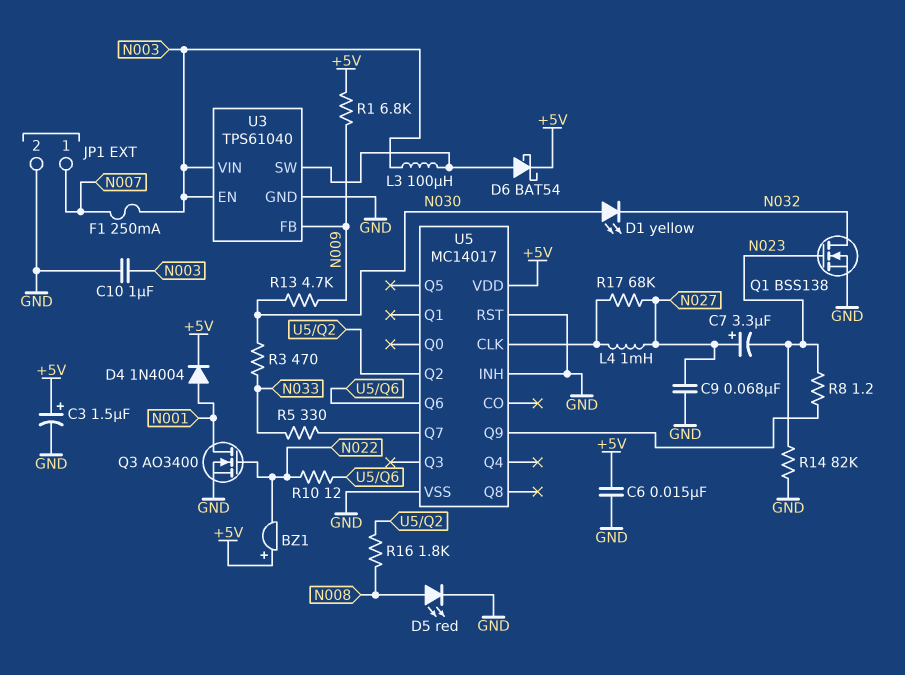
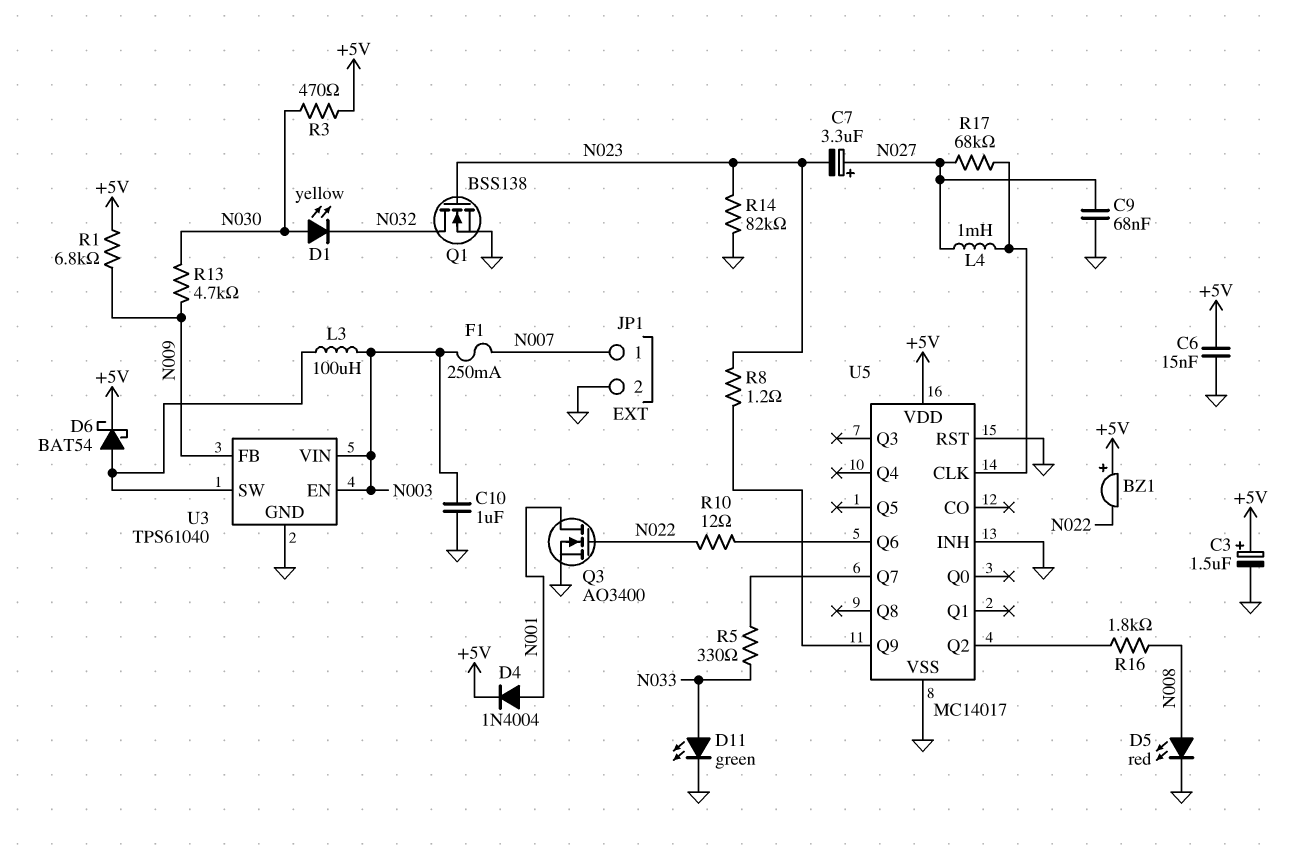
D11: none -> LED green (A N033, K GND)
R3: 470 (N030, N033) -> 470 (+5V, N030)

